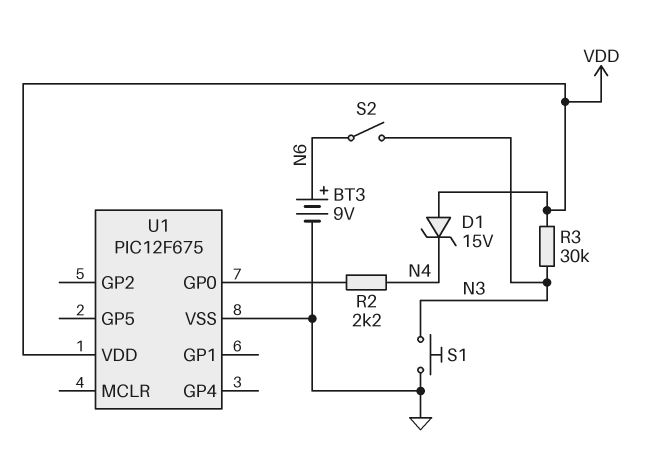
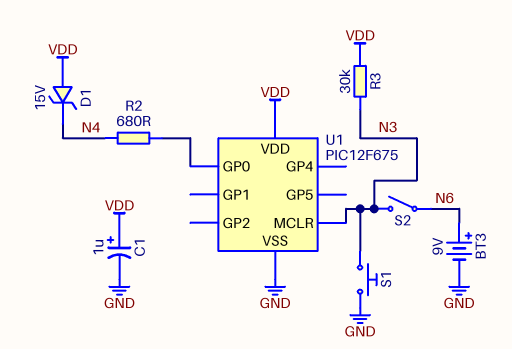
C1: none -> 1uF (plus VDD, minus GND)
R2: 2.2k (N4, U1/GP0) -> 680 (N4, U1/GP0)
U1 pin MCLR: none -> N3

